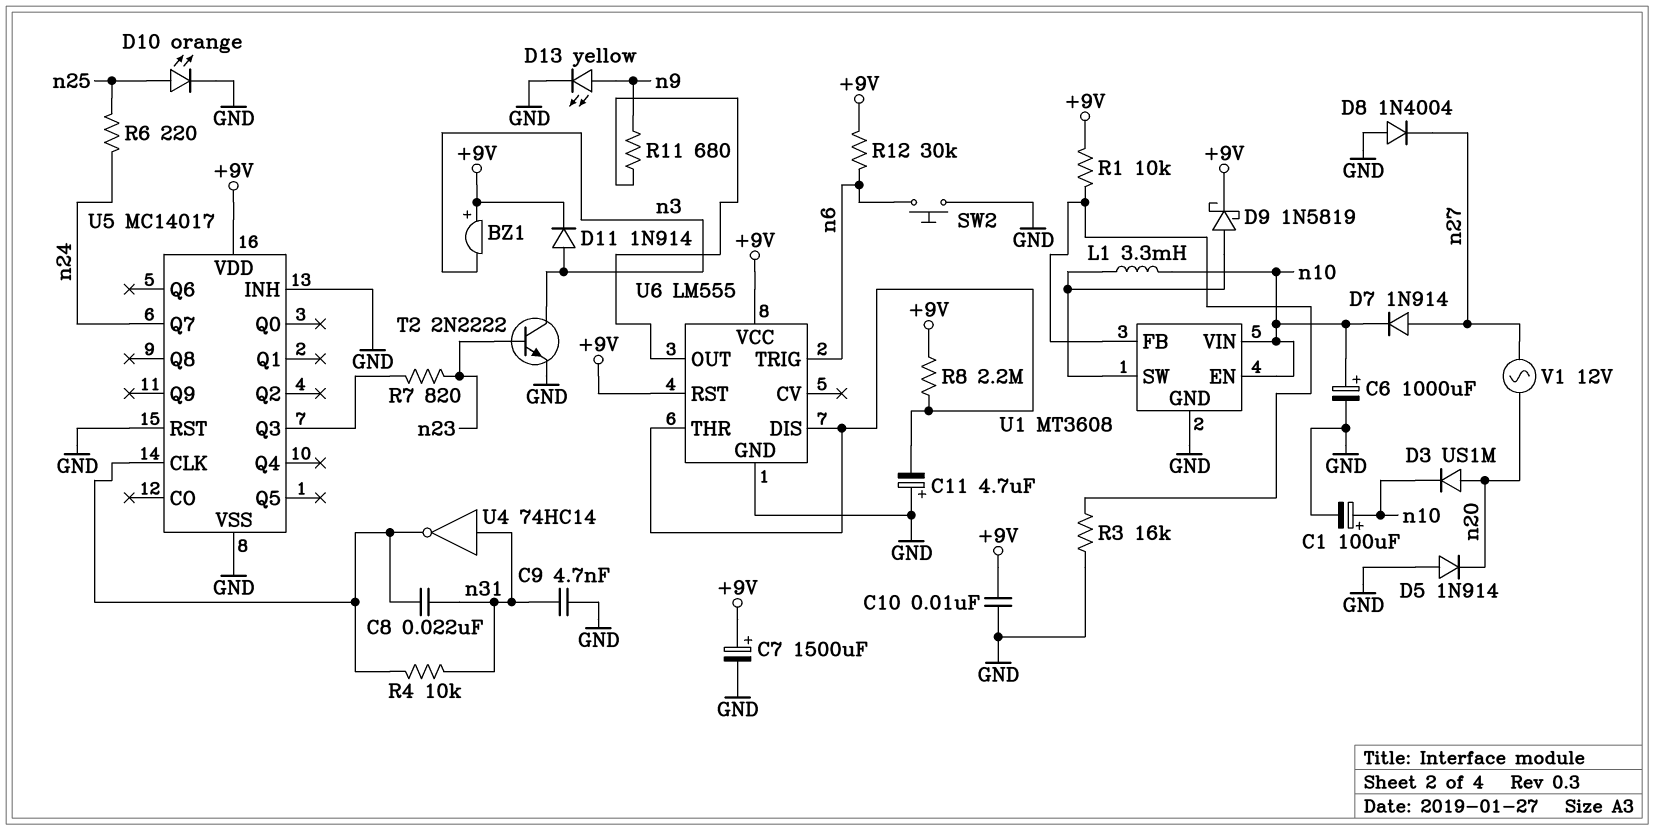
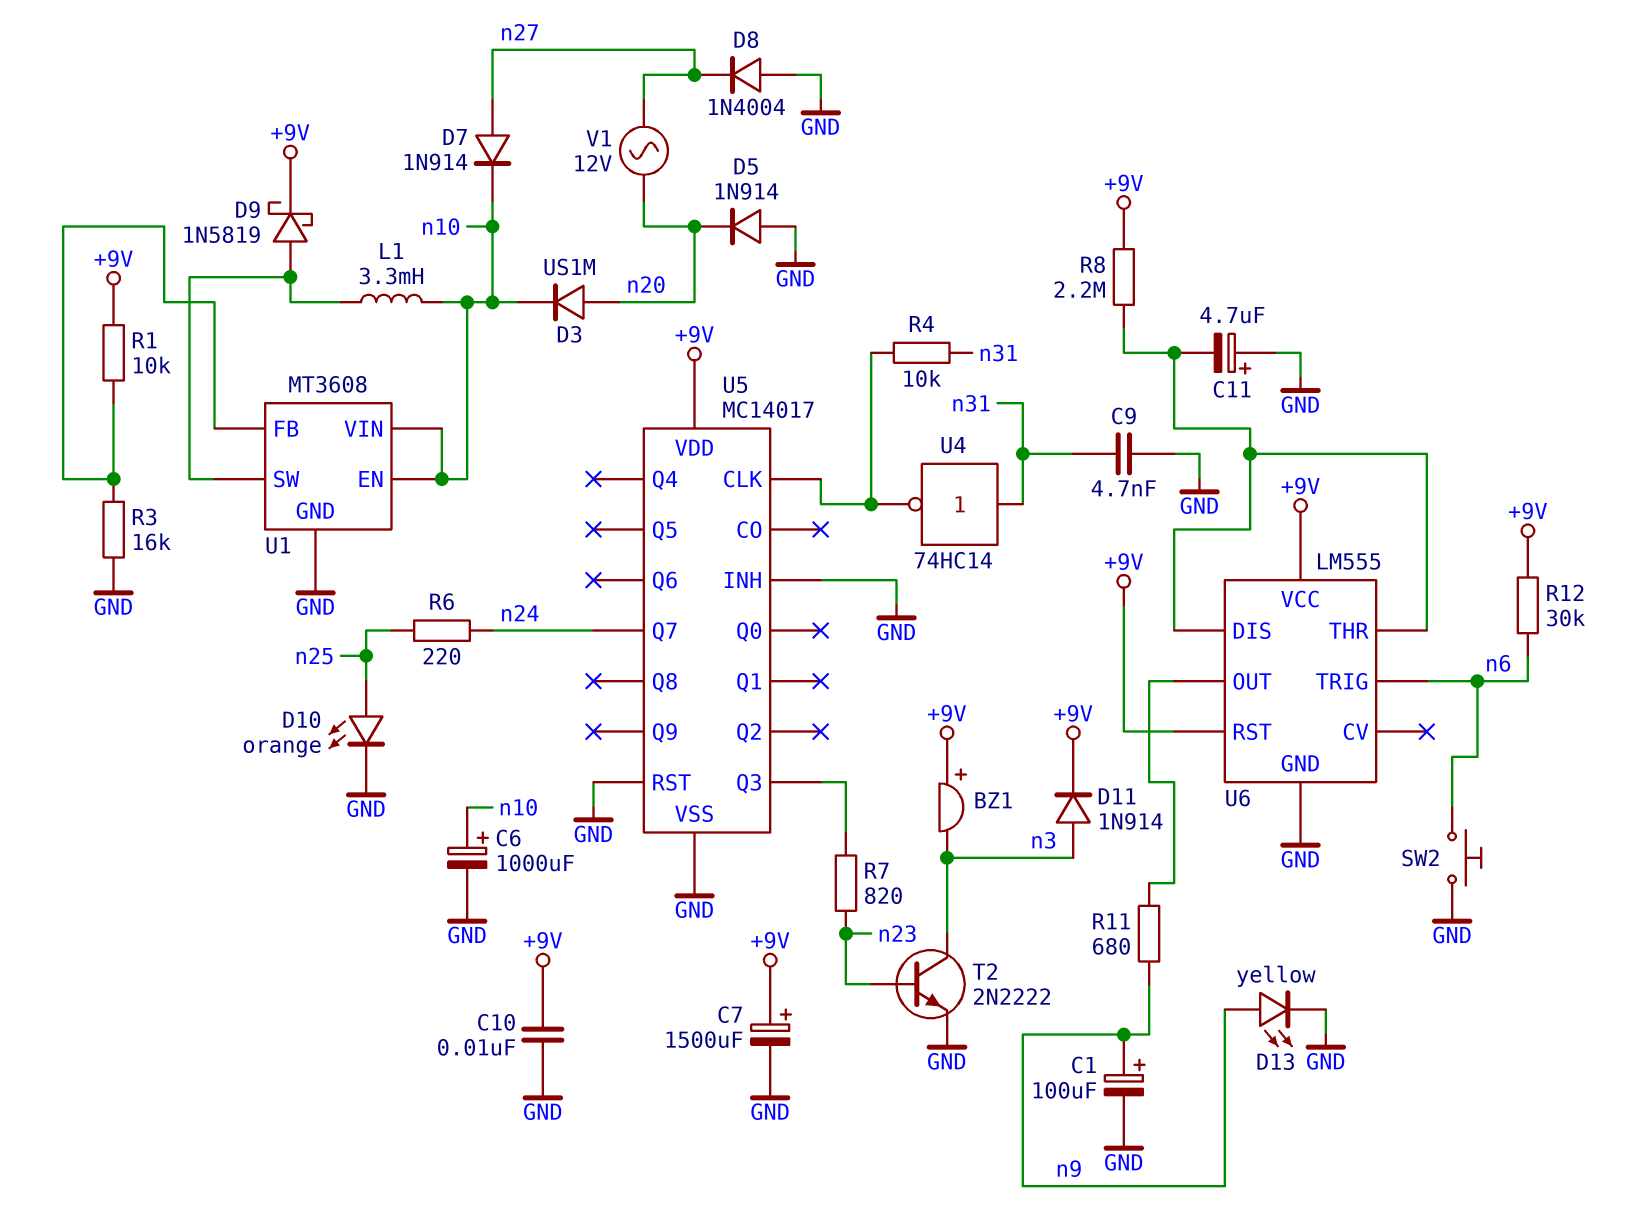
C1: 100uF (plus n10, minus GND) -> 100uF (plus n9, minus GND)
C8: 22nF (U5/CLK, n31) -> none

